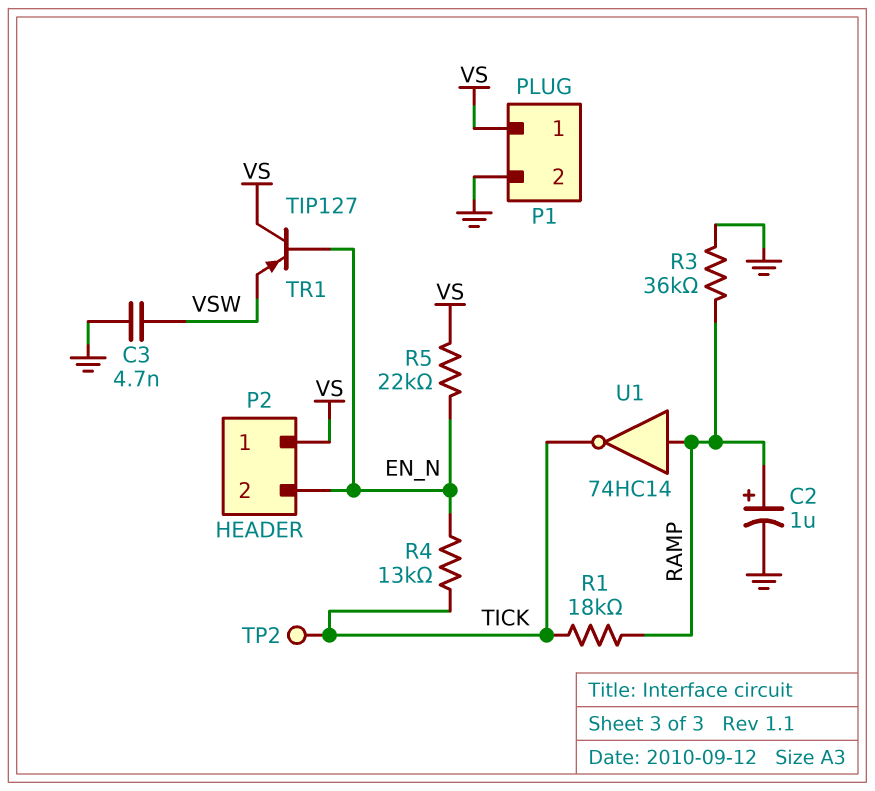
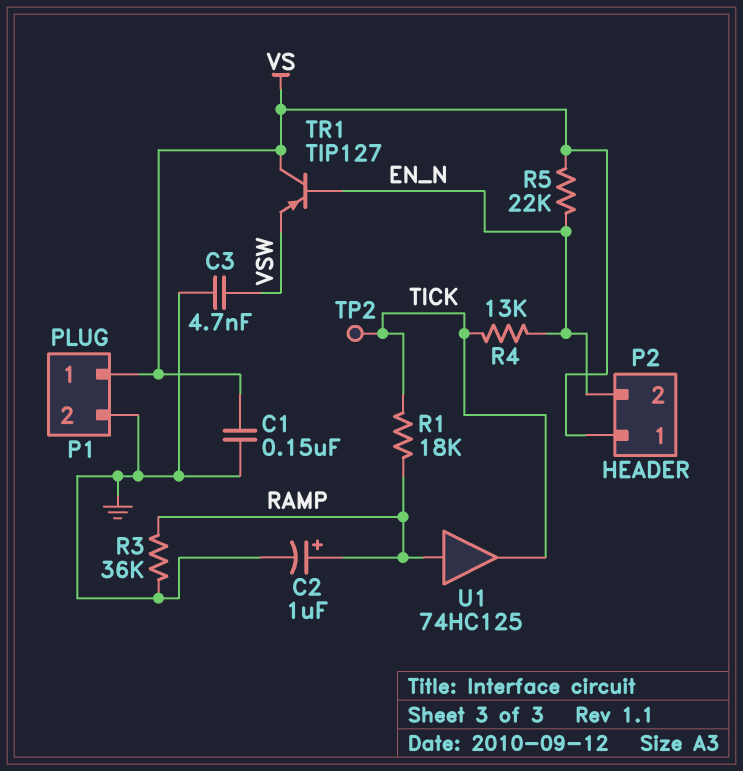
C1: none -> 150nF (GND, VS)
U1: NOT 74HC14 (in RAMP, out TICK) -> buffer 74HC125 (in RAMP, out TICK)

